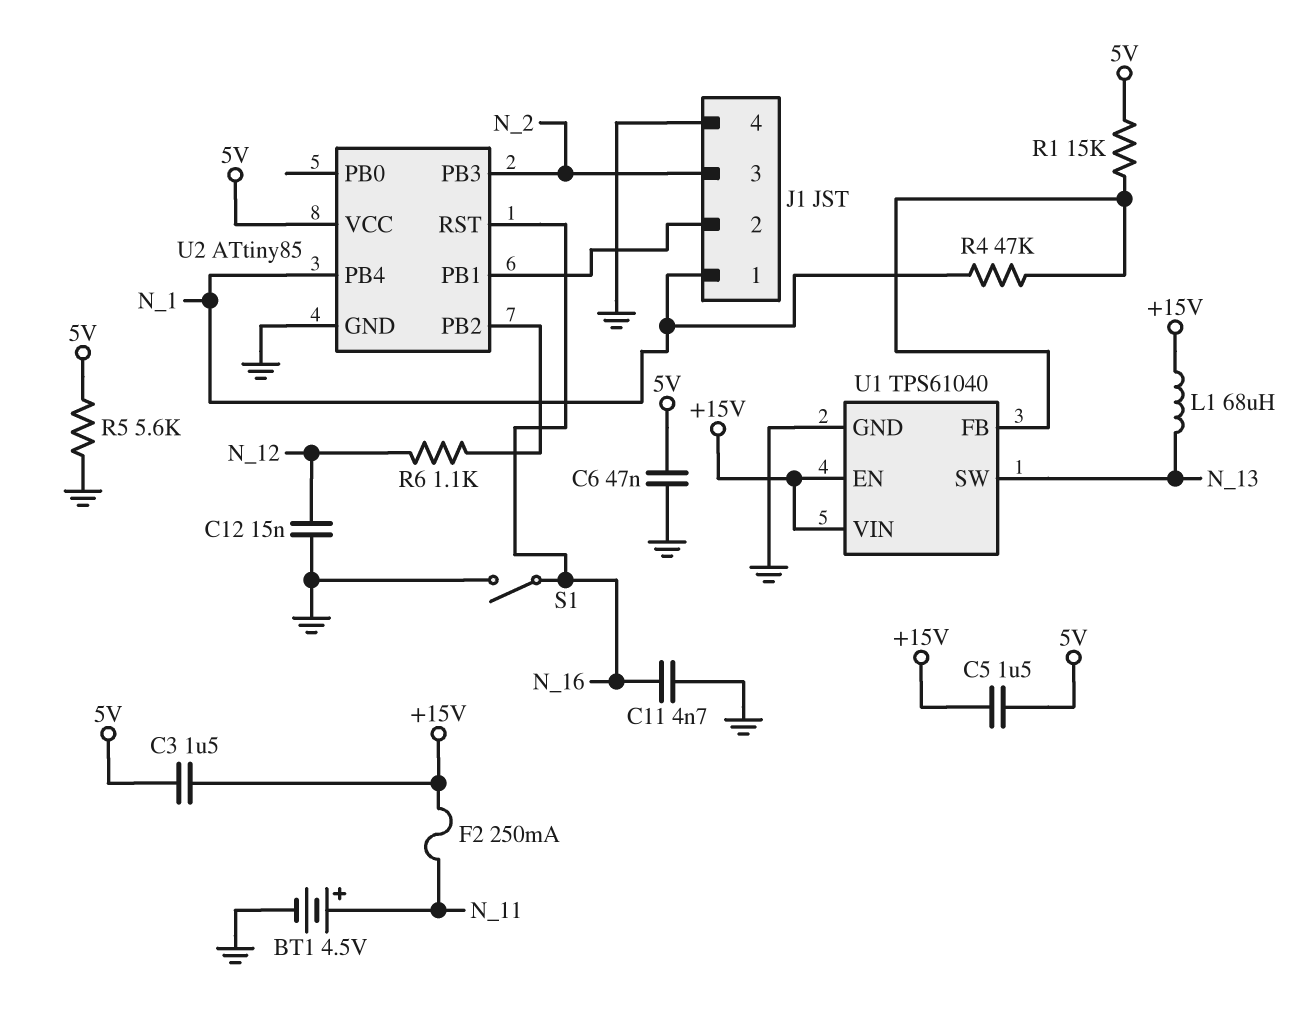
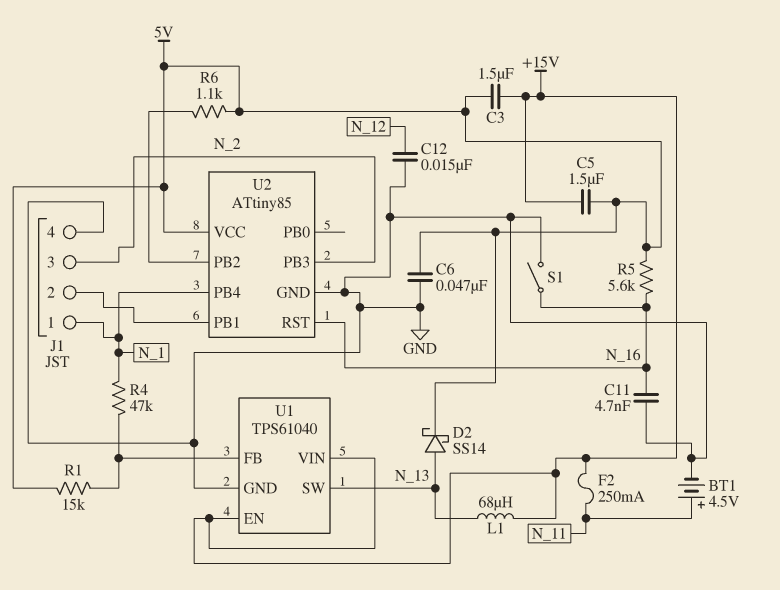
D2: none -> schottky SS14 (A N_13, K 5V)
R5: 5.6k (5V, GND) -> 5.6k (5V, N_16)
R6: 1.1k (N_12, U2/PB2) -> 1.1k (5V, U2/PB2)

